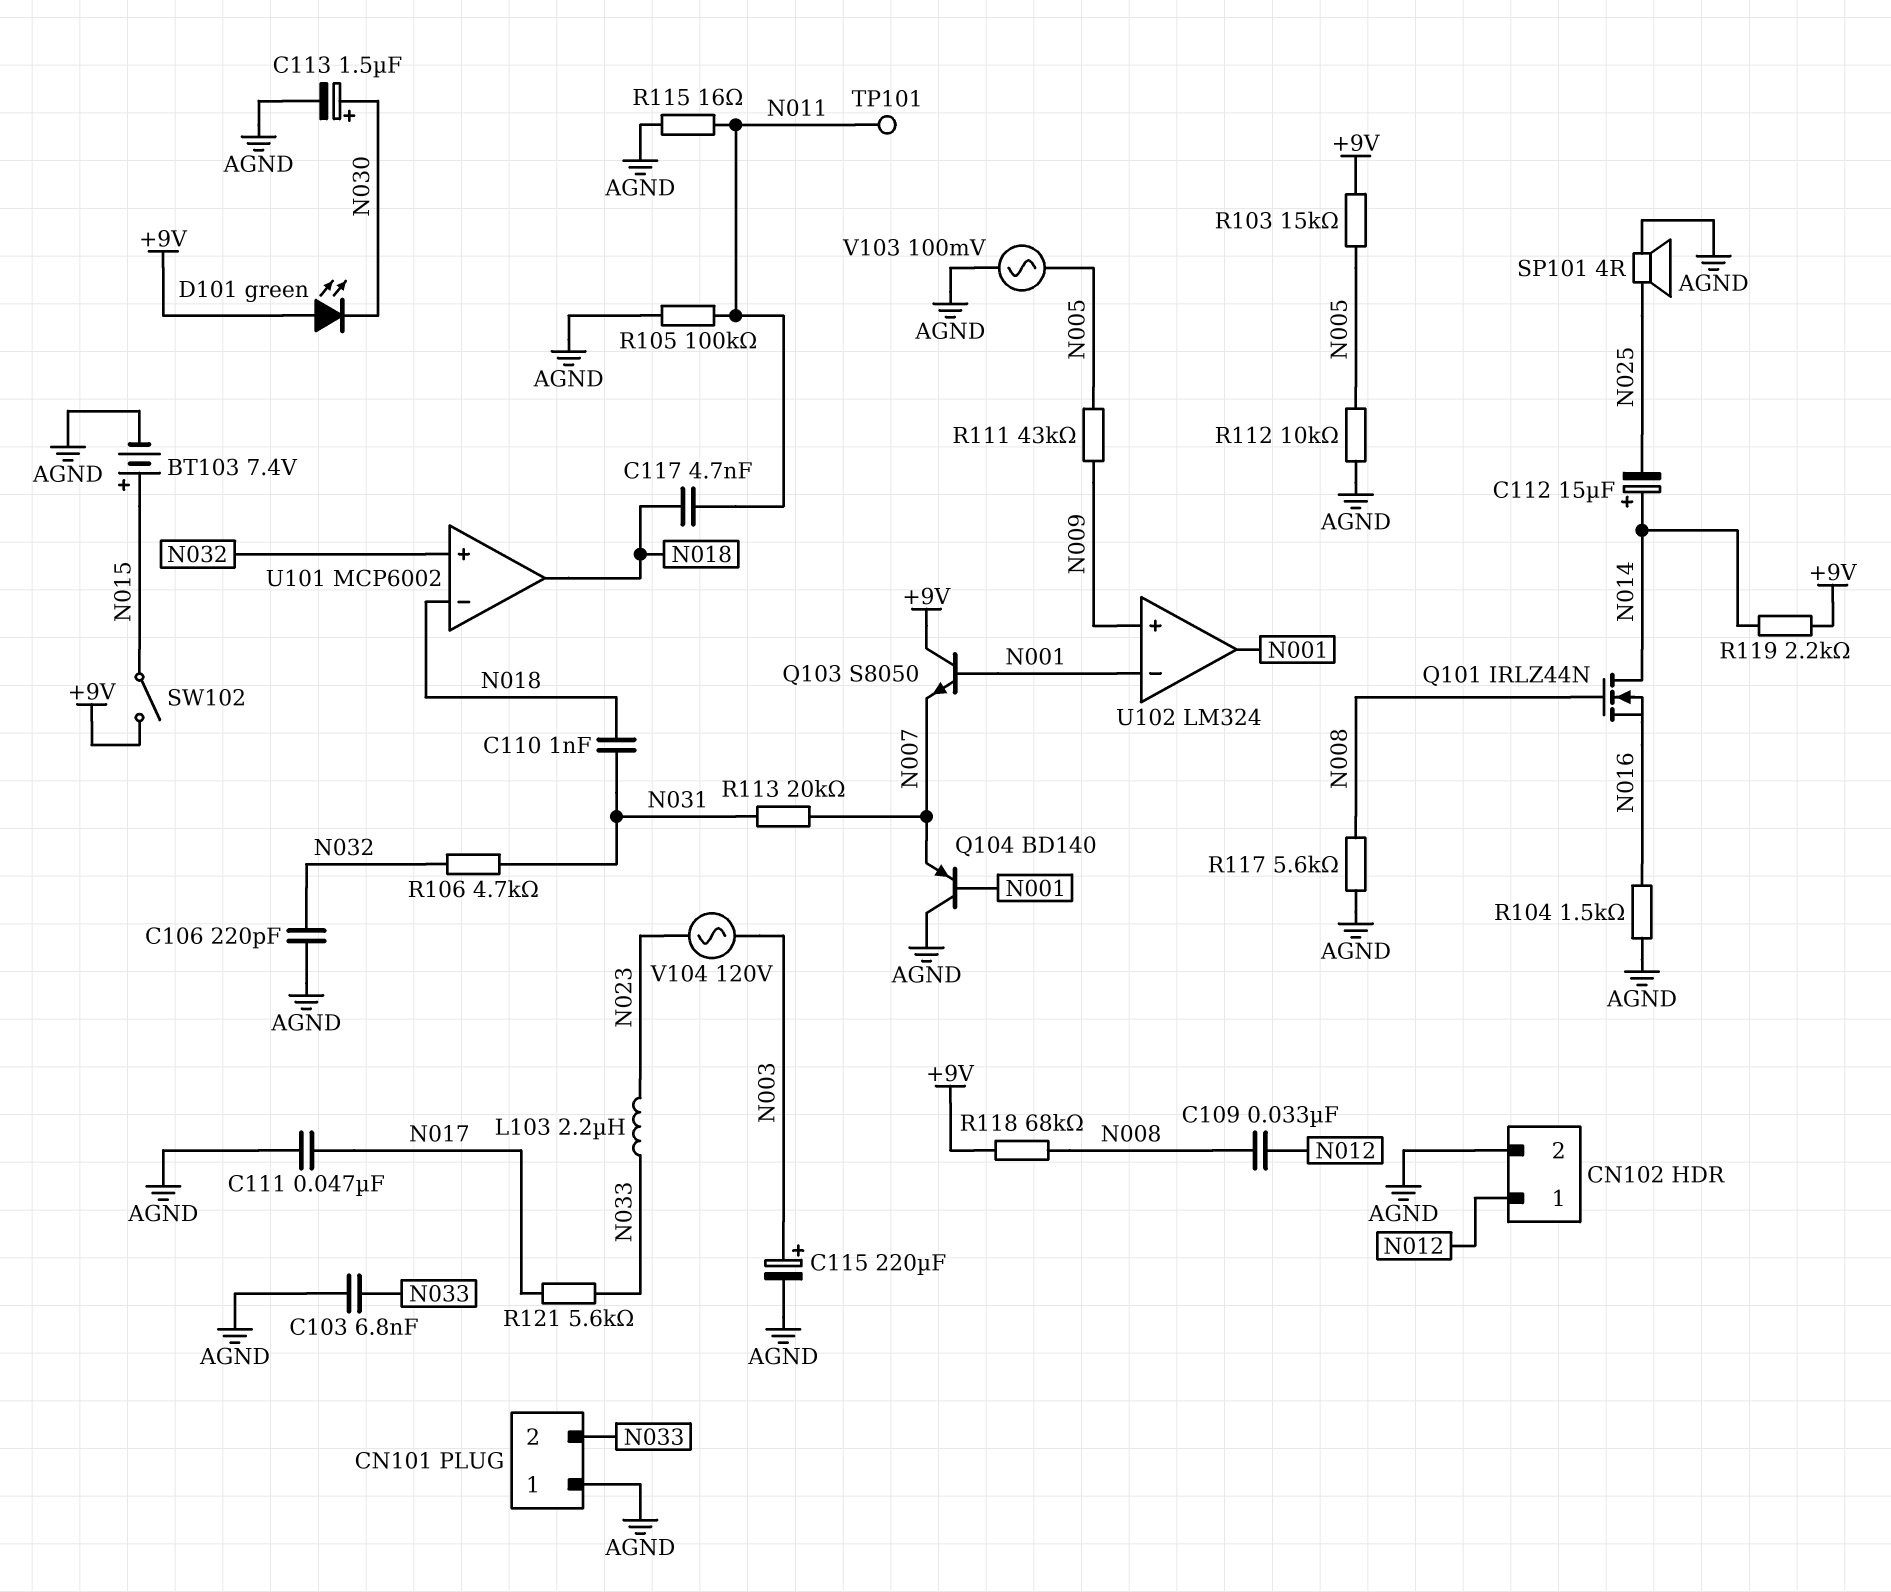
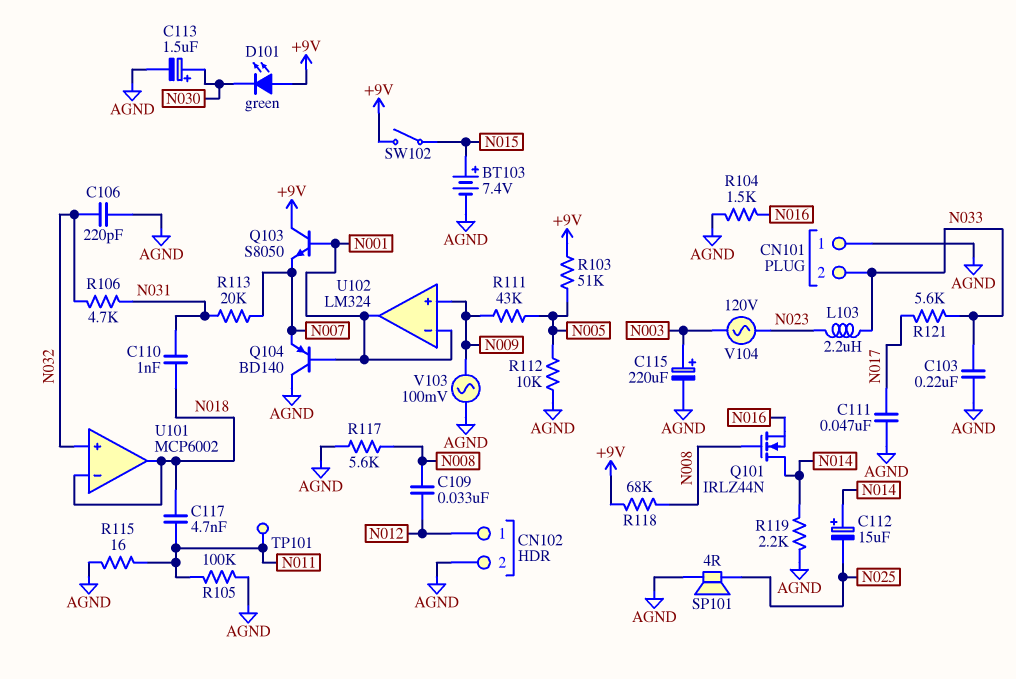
C103: 6.8nF (AGND, N033) -> 220nF (AGND, N033)
R103: 15k (+9V, N005) -> 51k (+9V, N005)
R119: 2.2k (+9V, N014) -> 2.2k (AGND, N014)
V103: AC 100mV (AGND, N005) -> AC 100mV (AGND, N009)

